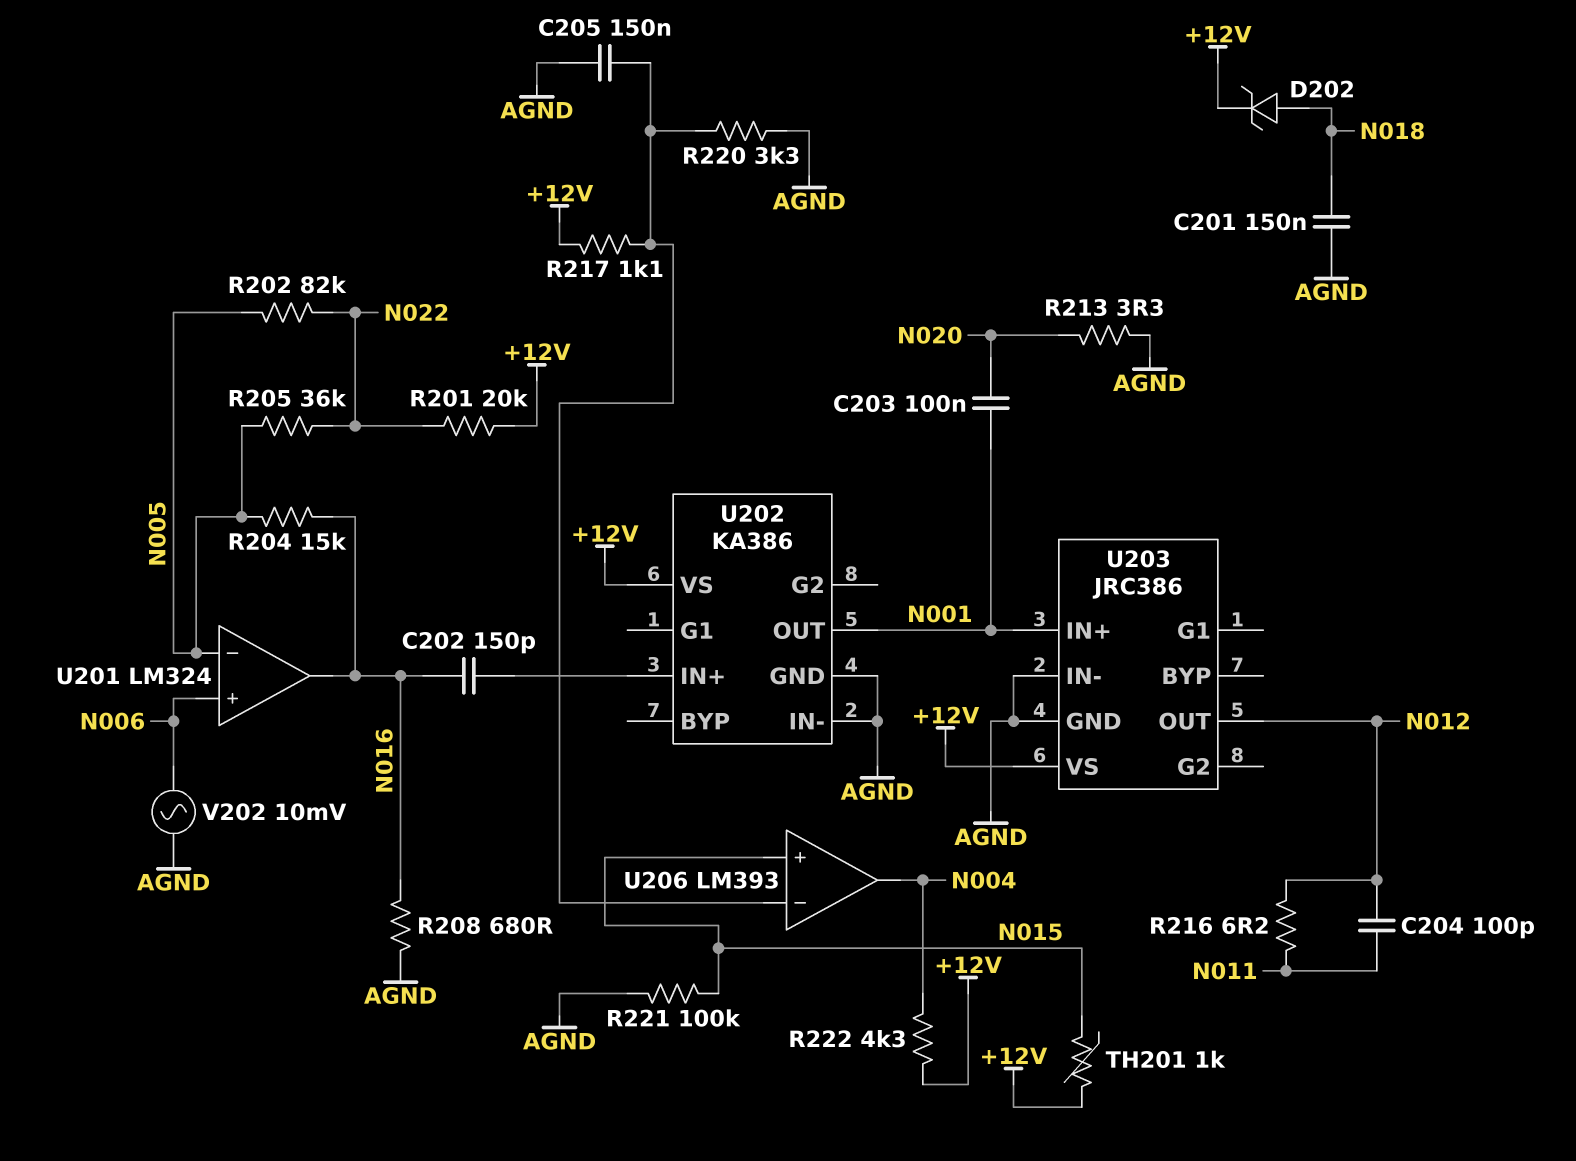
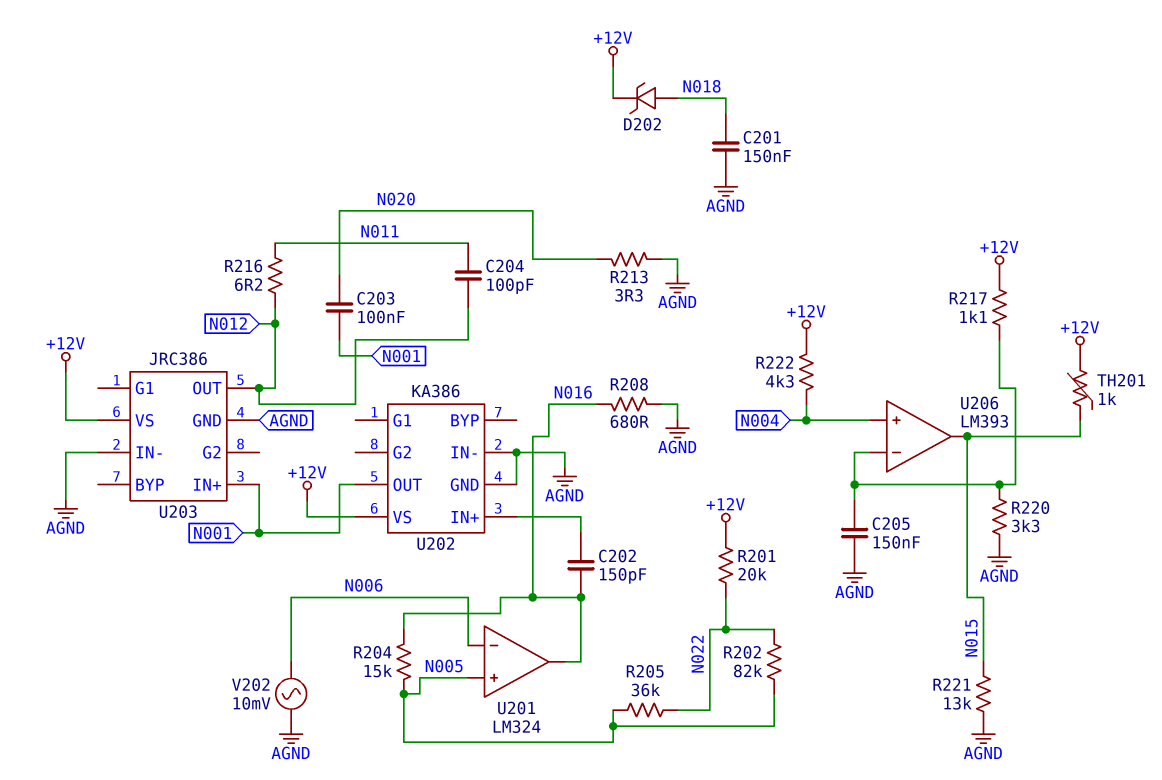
R221: 100k (AGND, N015) -> 13k (AGND, N015)
U201 pin in+: N006 -> N005
U201 pin in-: N005 -> N006
U206 pin in+: N015 -> N004
U206 pin out: N004 -> N015

